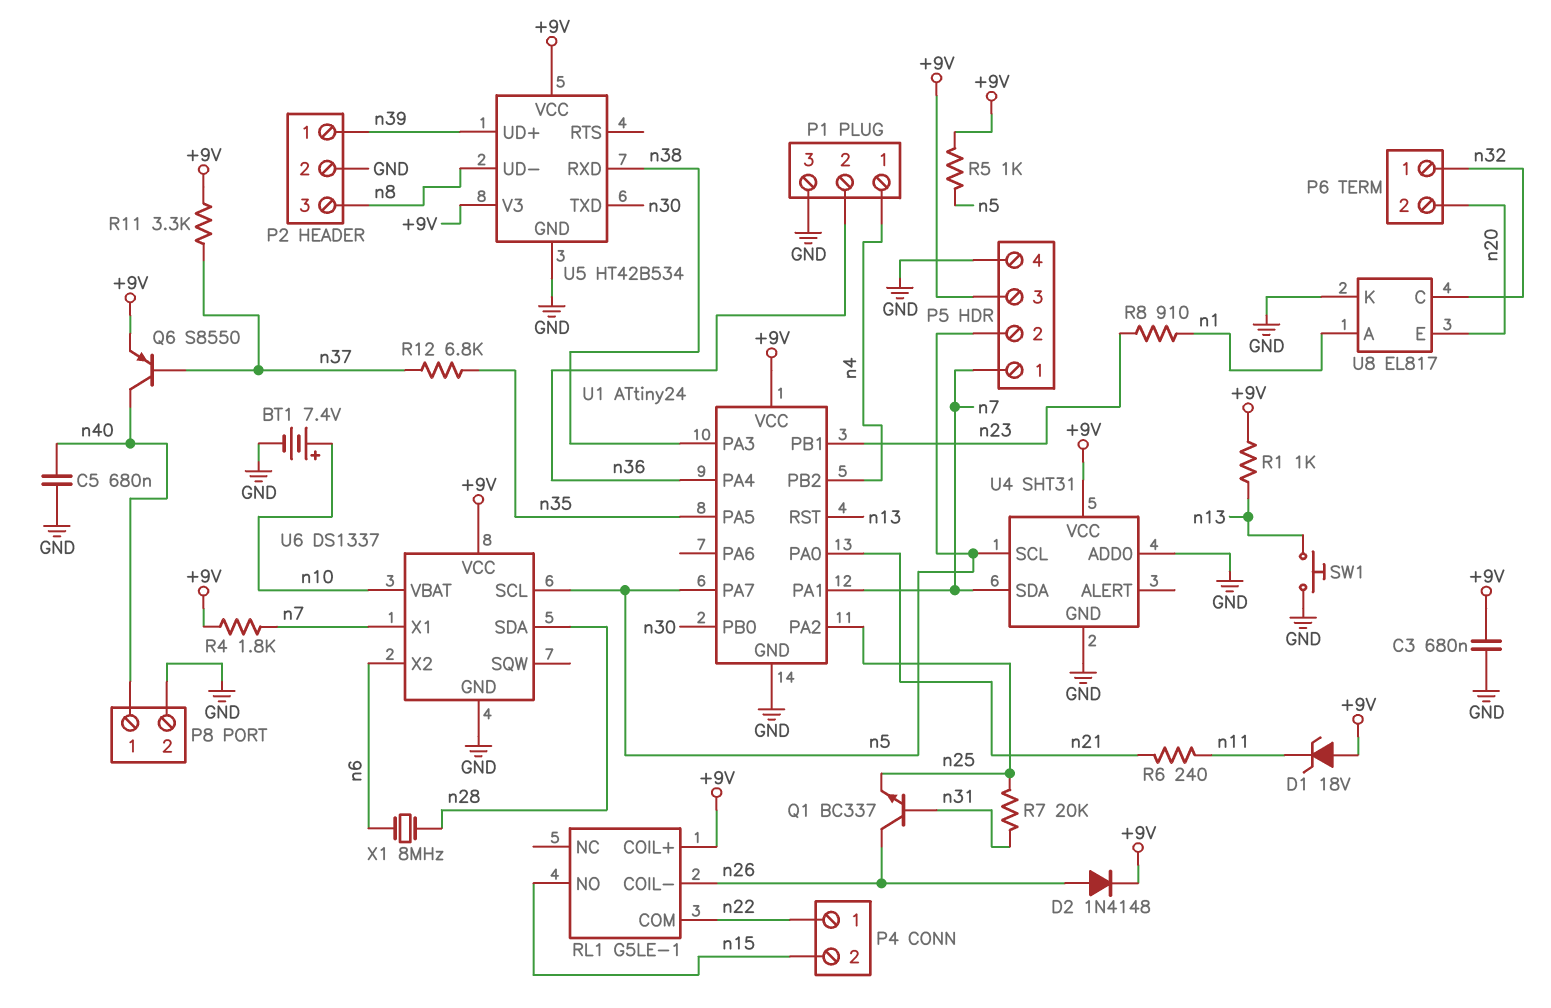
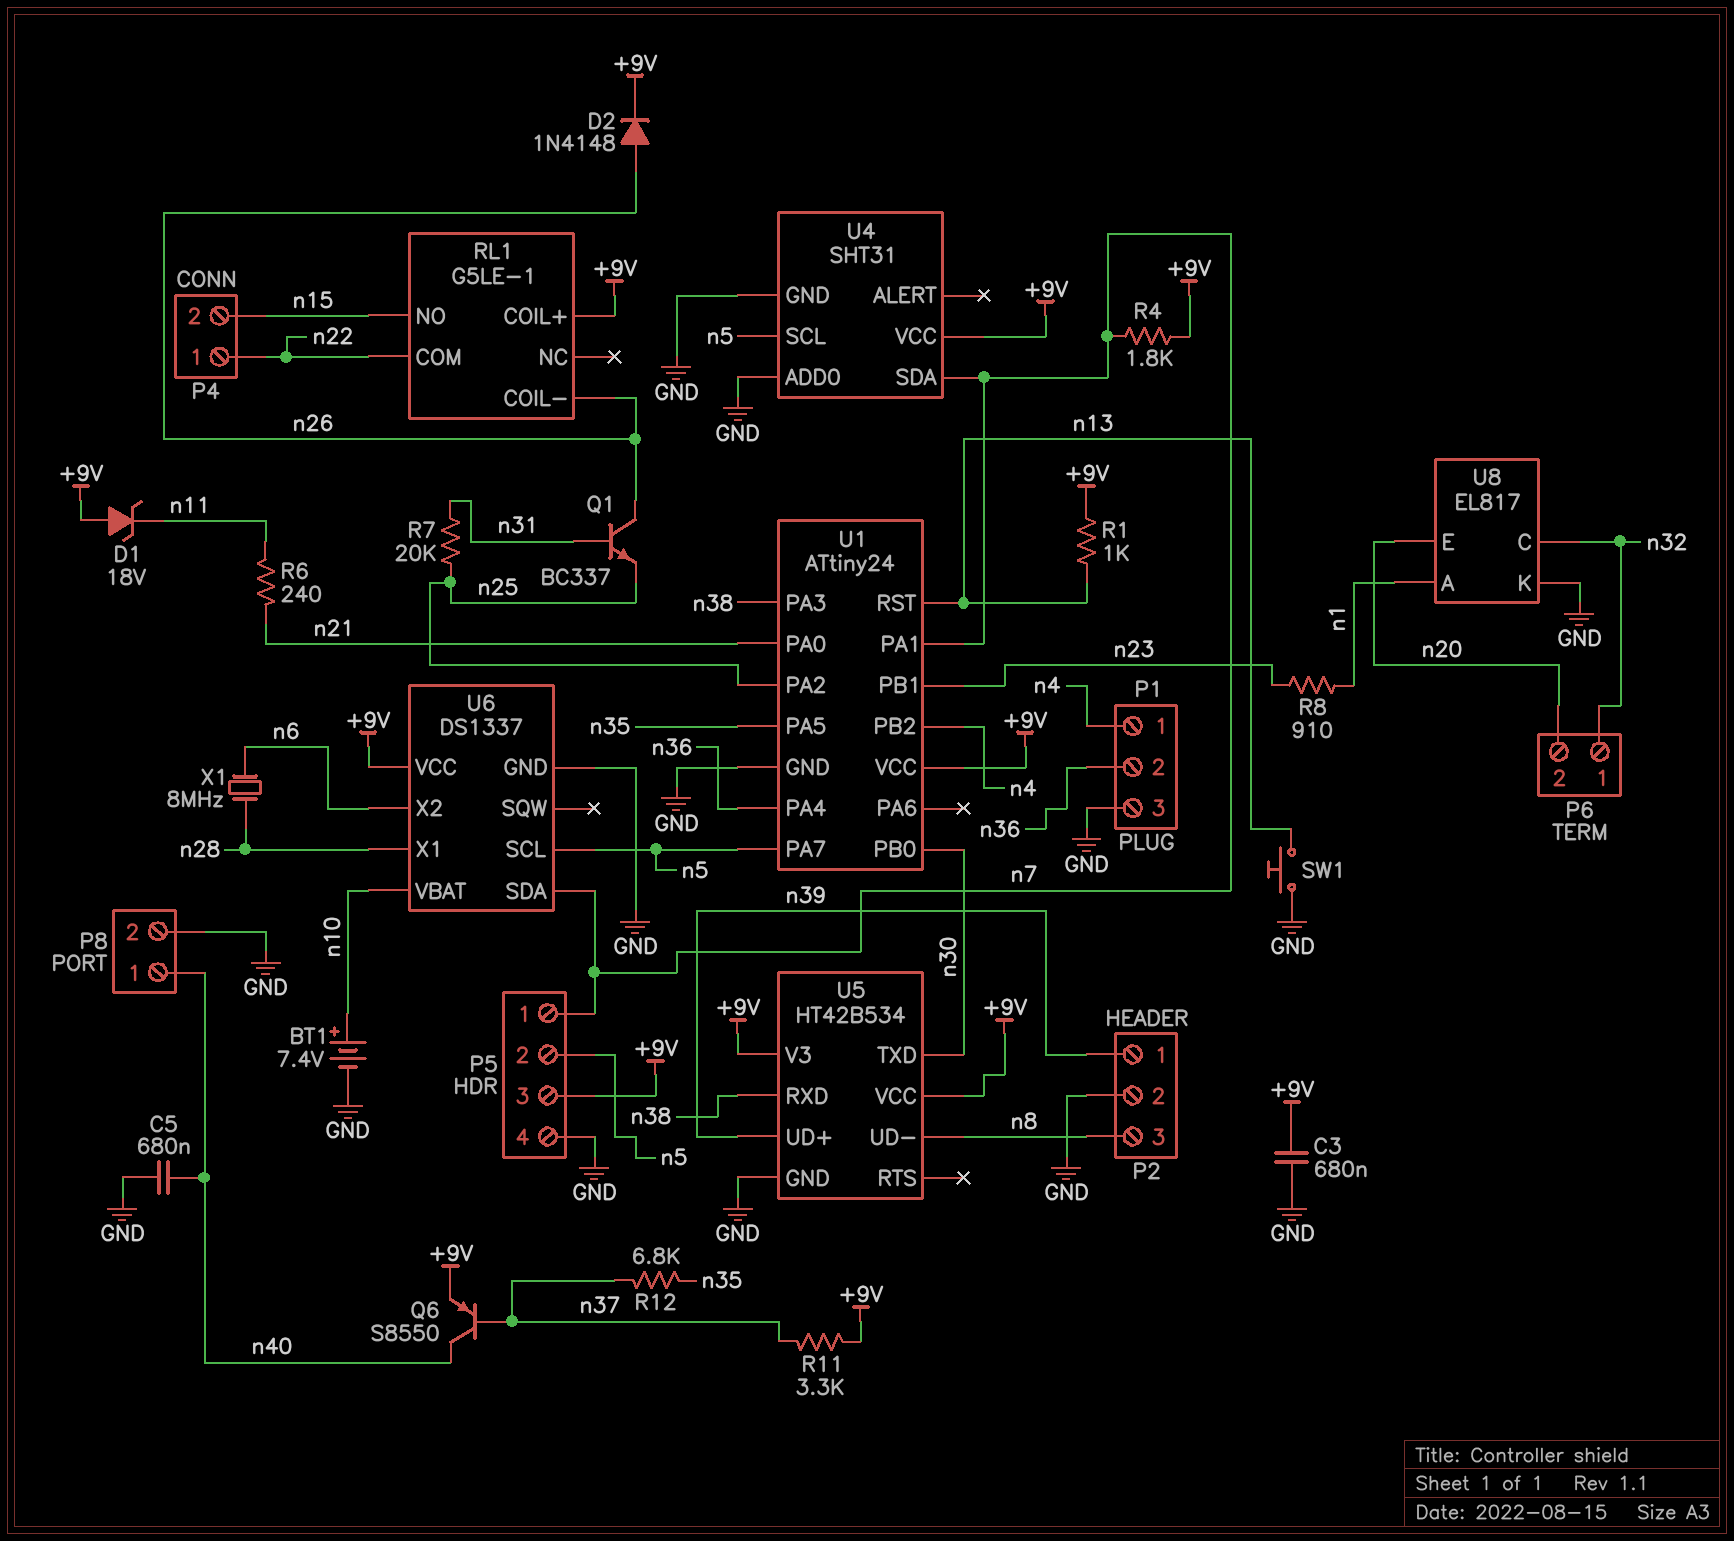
R5: 1k (+9V, n5) -> none
U6 pin SDA: n28 -> n7
U6 pin X1: n7 -> n28

